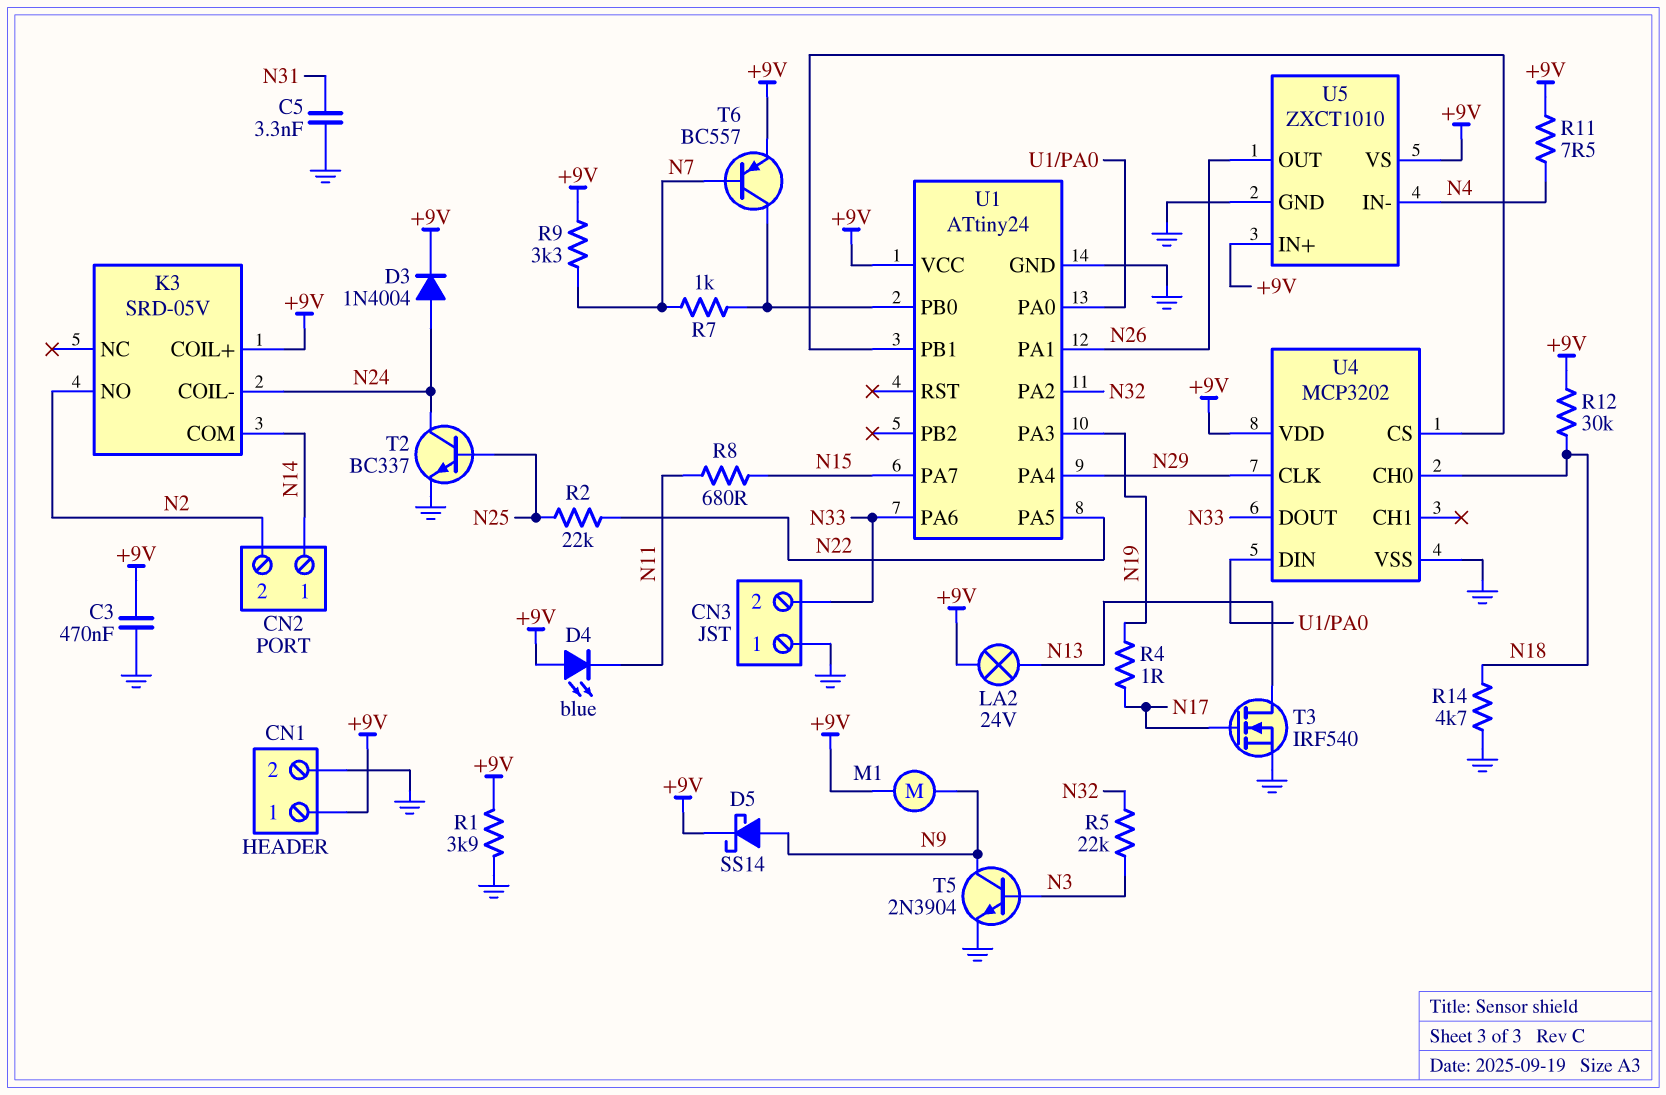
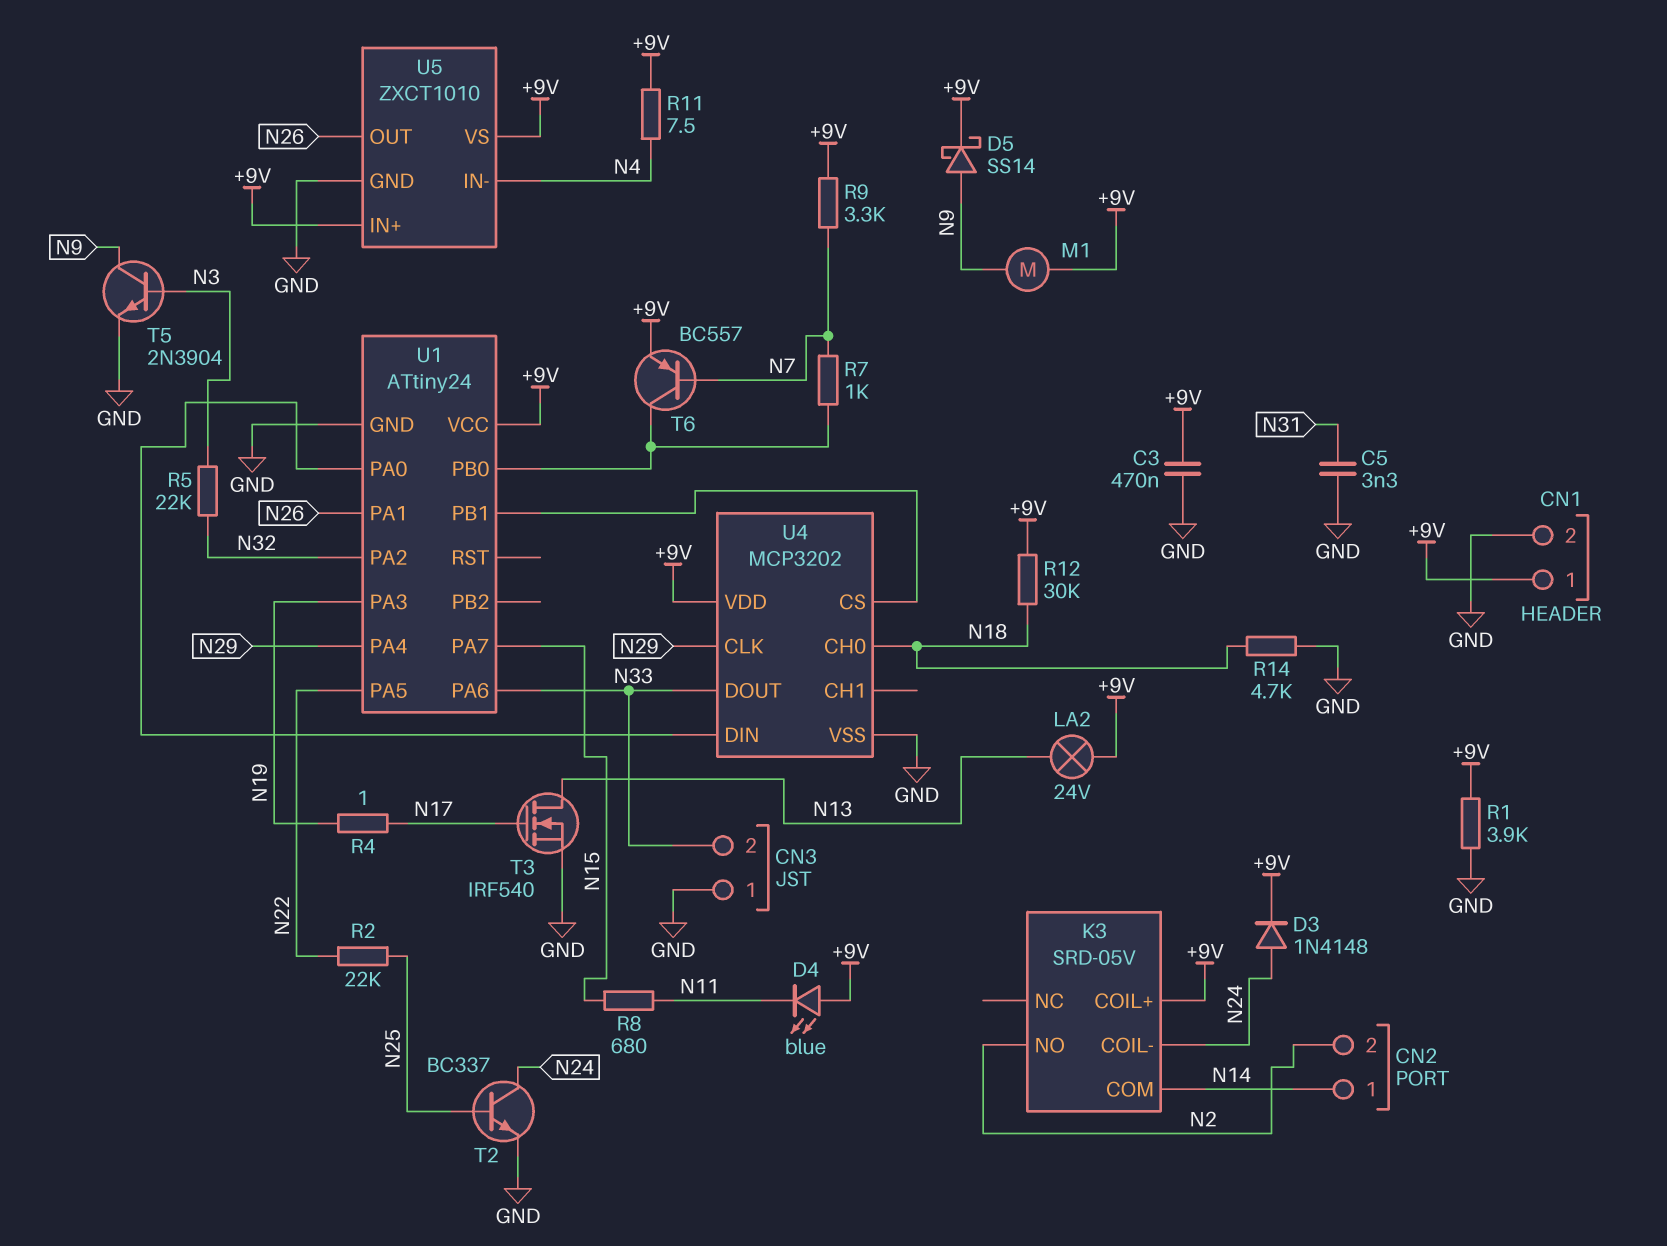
D3: diode 1N4004 (A N24, K +9V) -> diode 1N4148 (A N24, K +9V)

